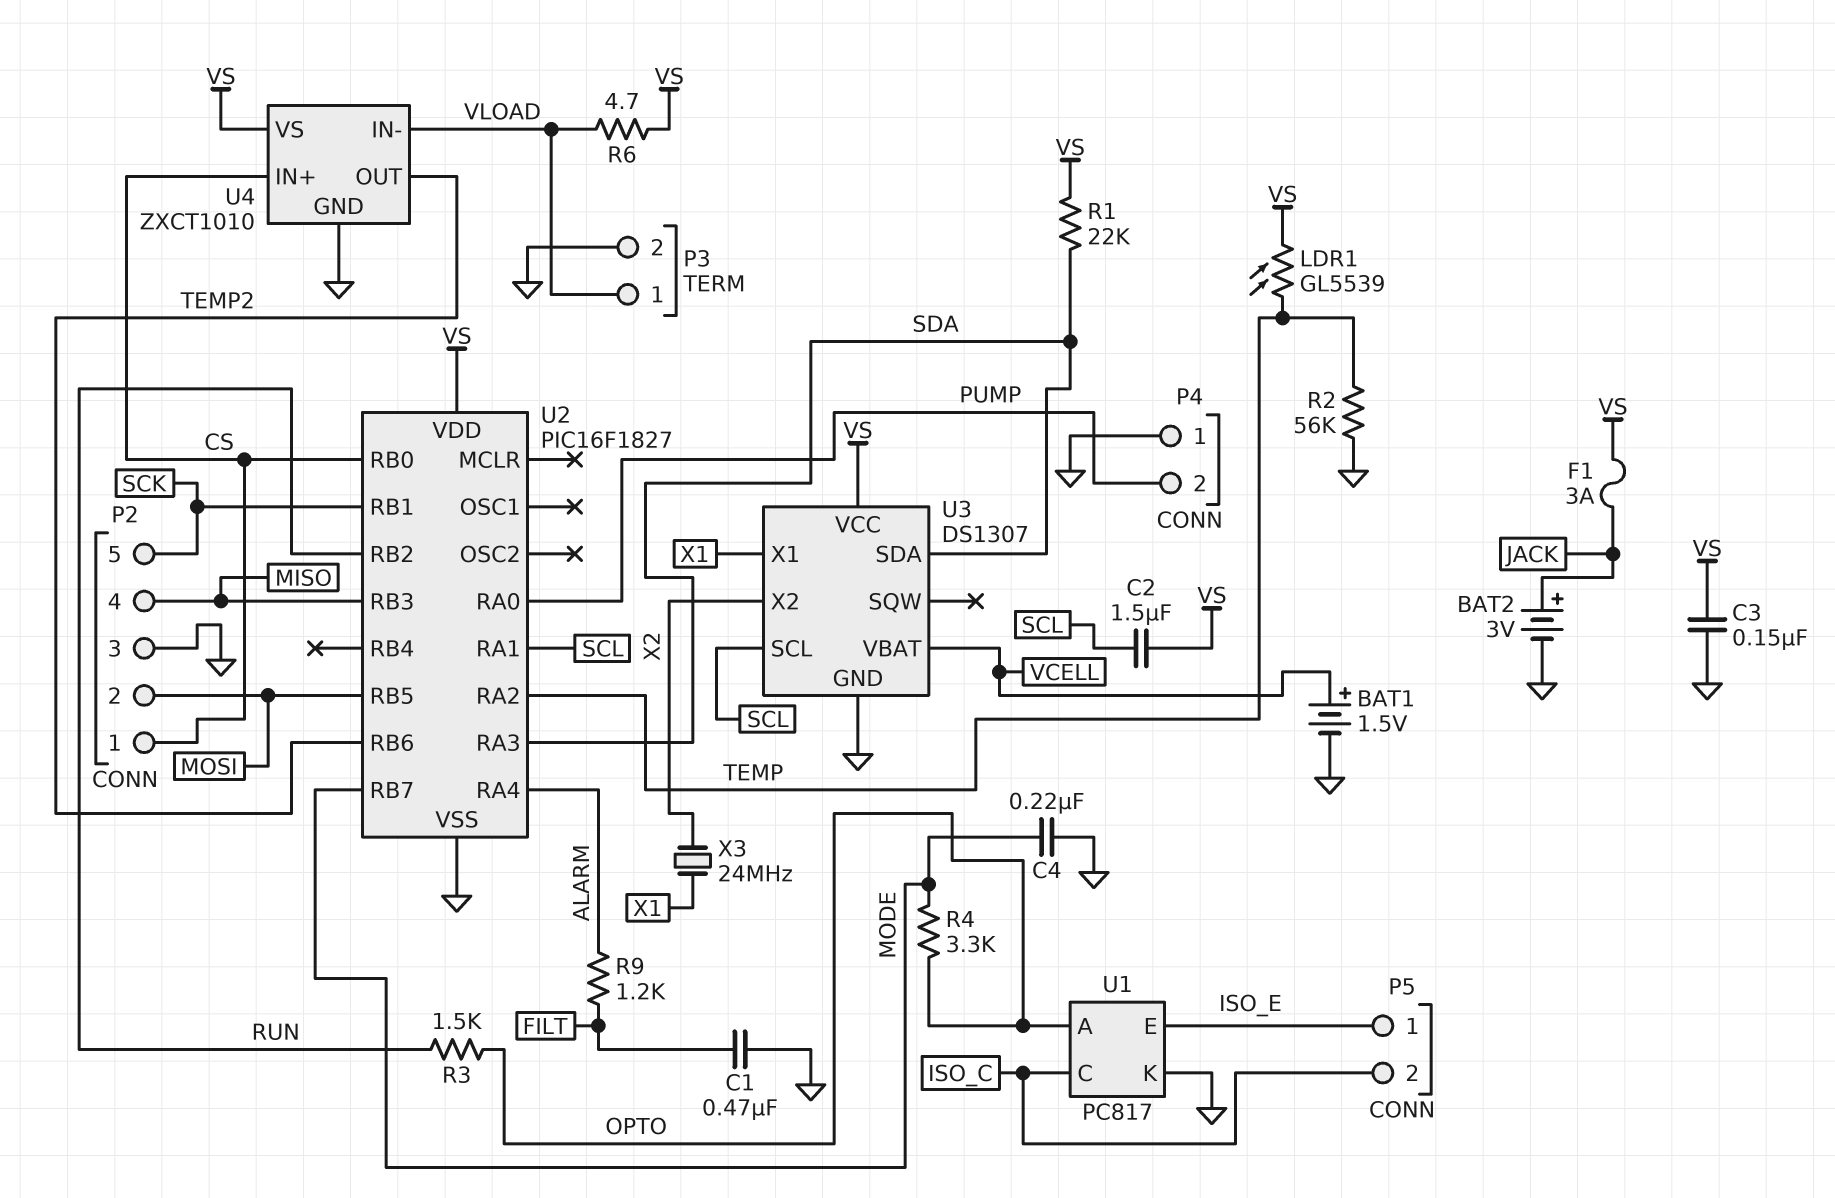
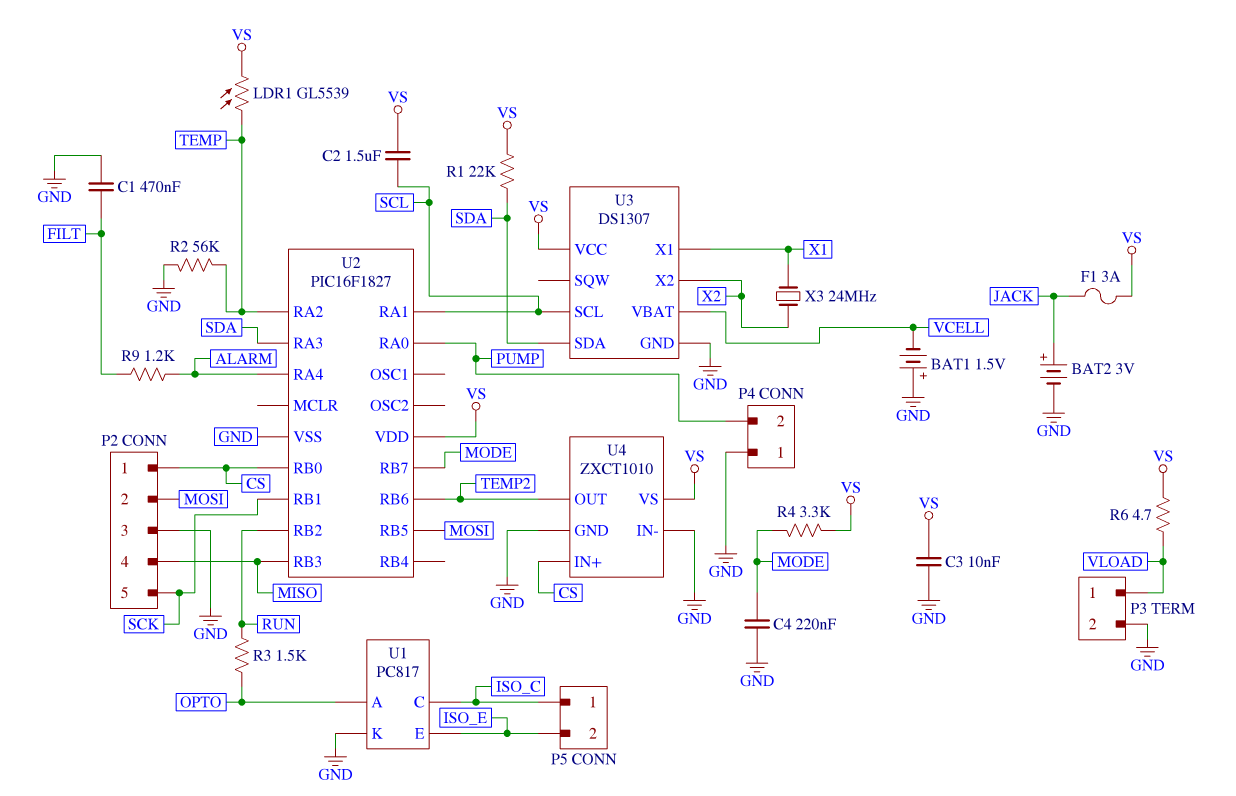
BAT1: 1.5V (plus VCELL, minus GND) -> 1.5V (plus GND, minus VCELL)
C3: 150nF (GND, VS) -> 10nF (GND, VS)
P5 pin 1: ISO_E -> ISO_C
P5 pin 2: ISO_C -> ISO_E
R4: 3.3k (MODE, OPTO) -> 3.3k (MODE, VS)
U4 pin IN-: VLOAD -> GND

